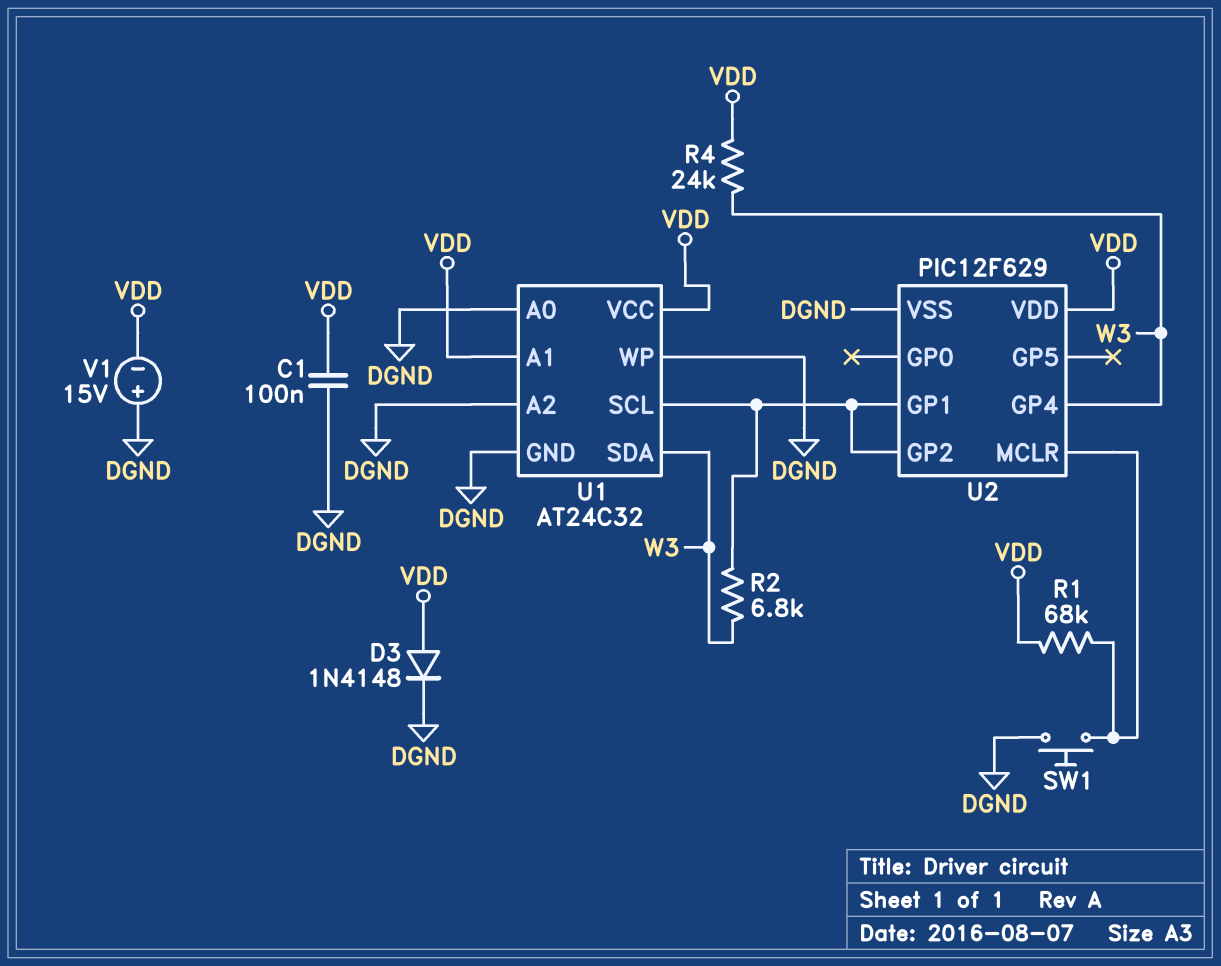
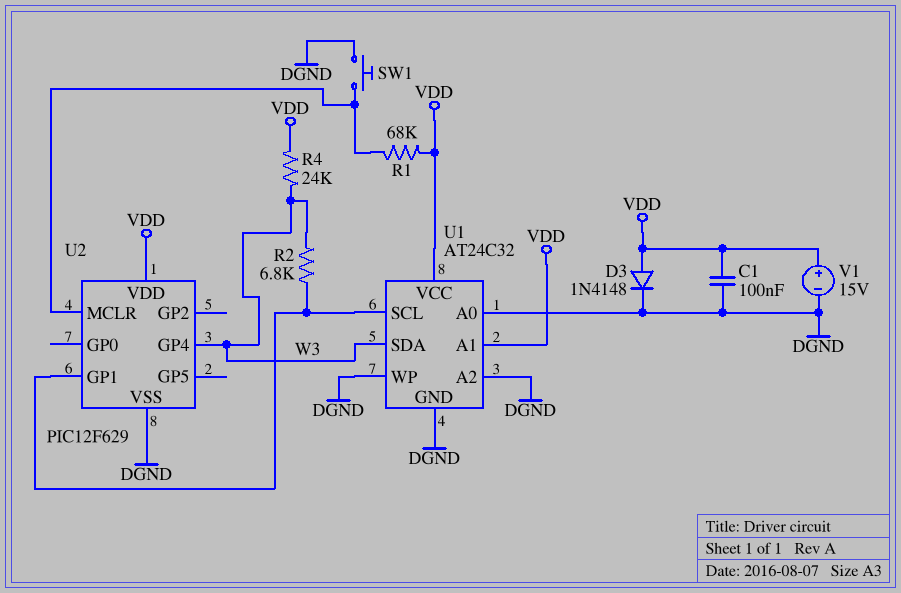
U2 pin GP2: U1/SCL -> none
V1: 15V (plus DGND, minus VDD) -> 15V (plus VDD, minus DGND)

